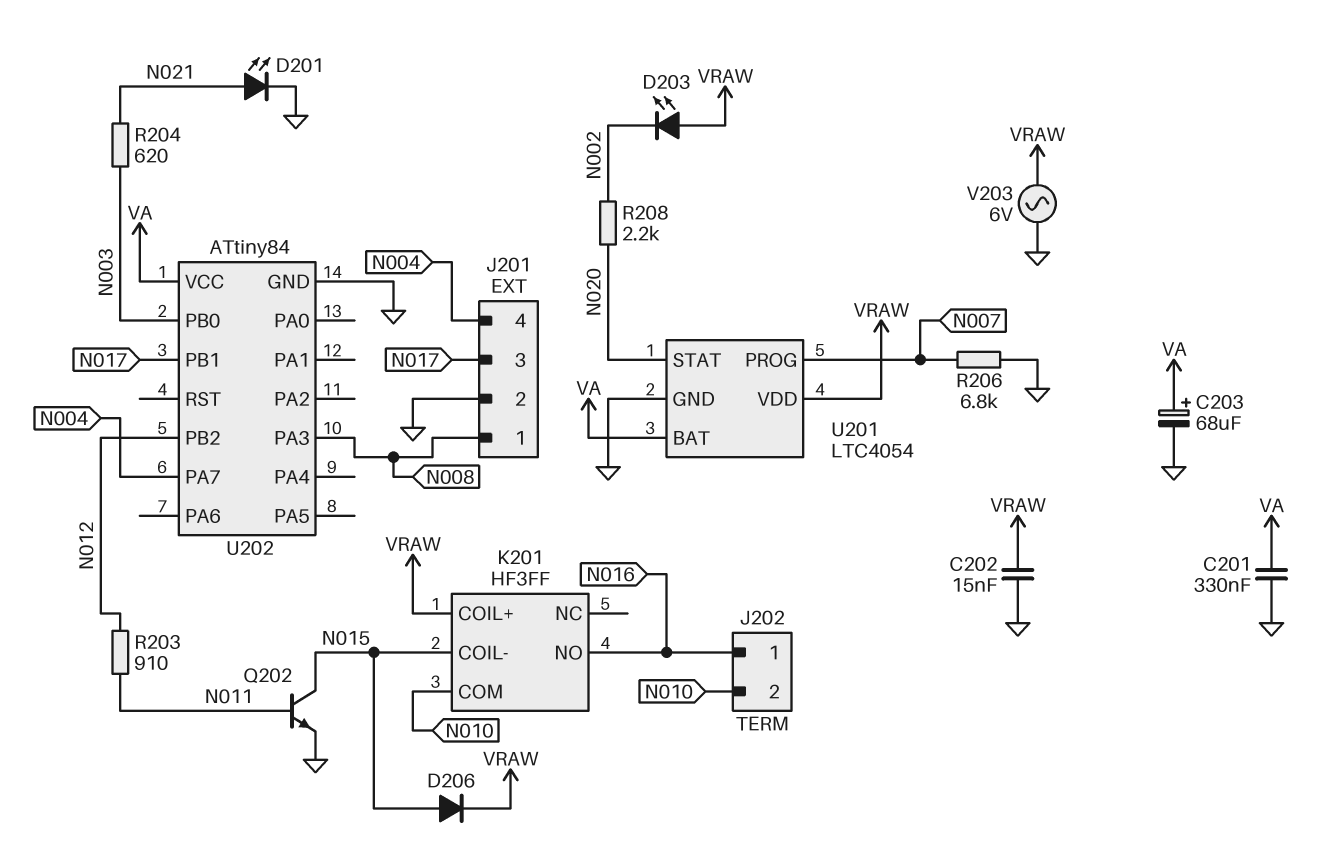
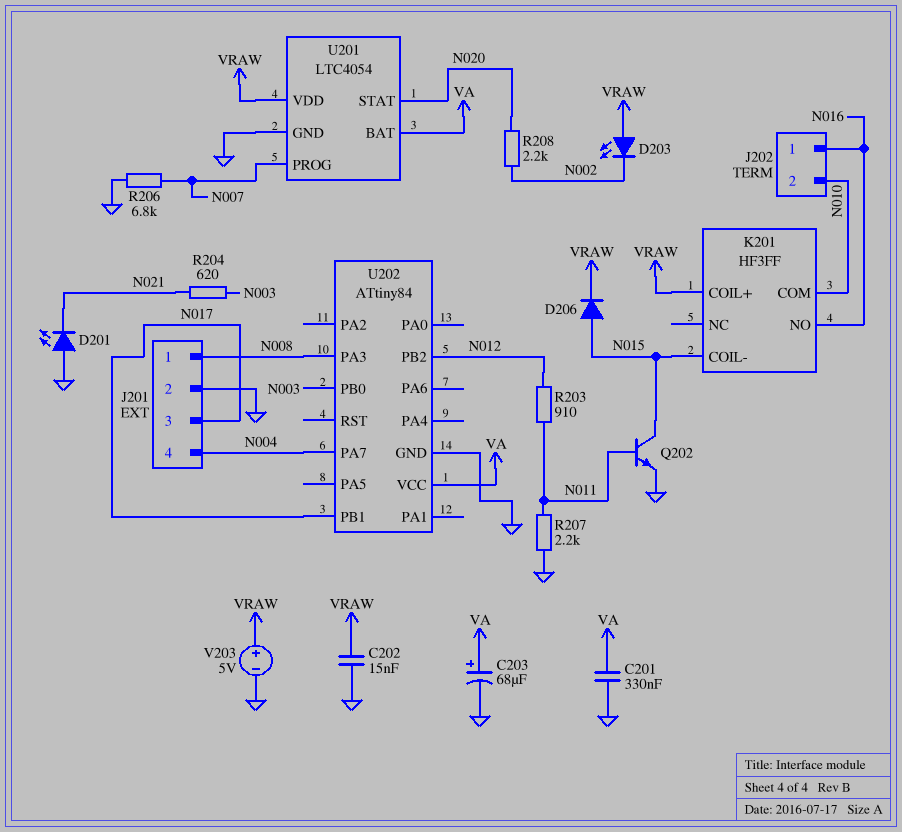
D201: LED (A N021, K GND) -> LED (A GND, K N021)
R207: none -> 2.2k (GND, N011)
V203: AC 6V (GND, VRAW) -> 5V (plus VRAW, minus GND)

